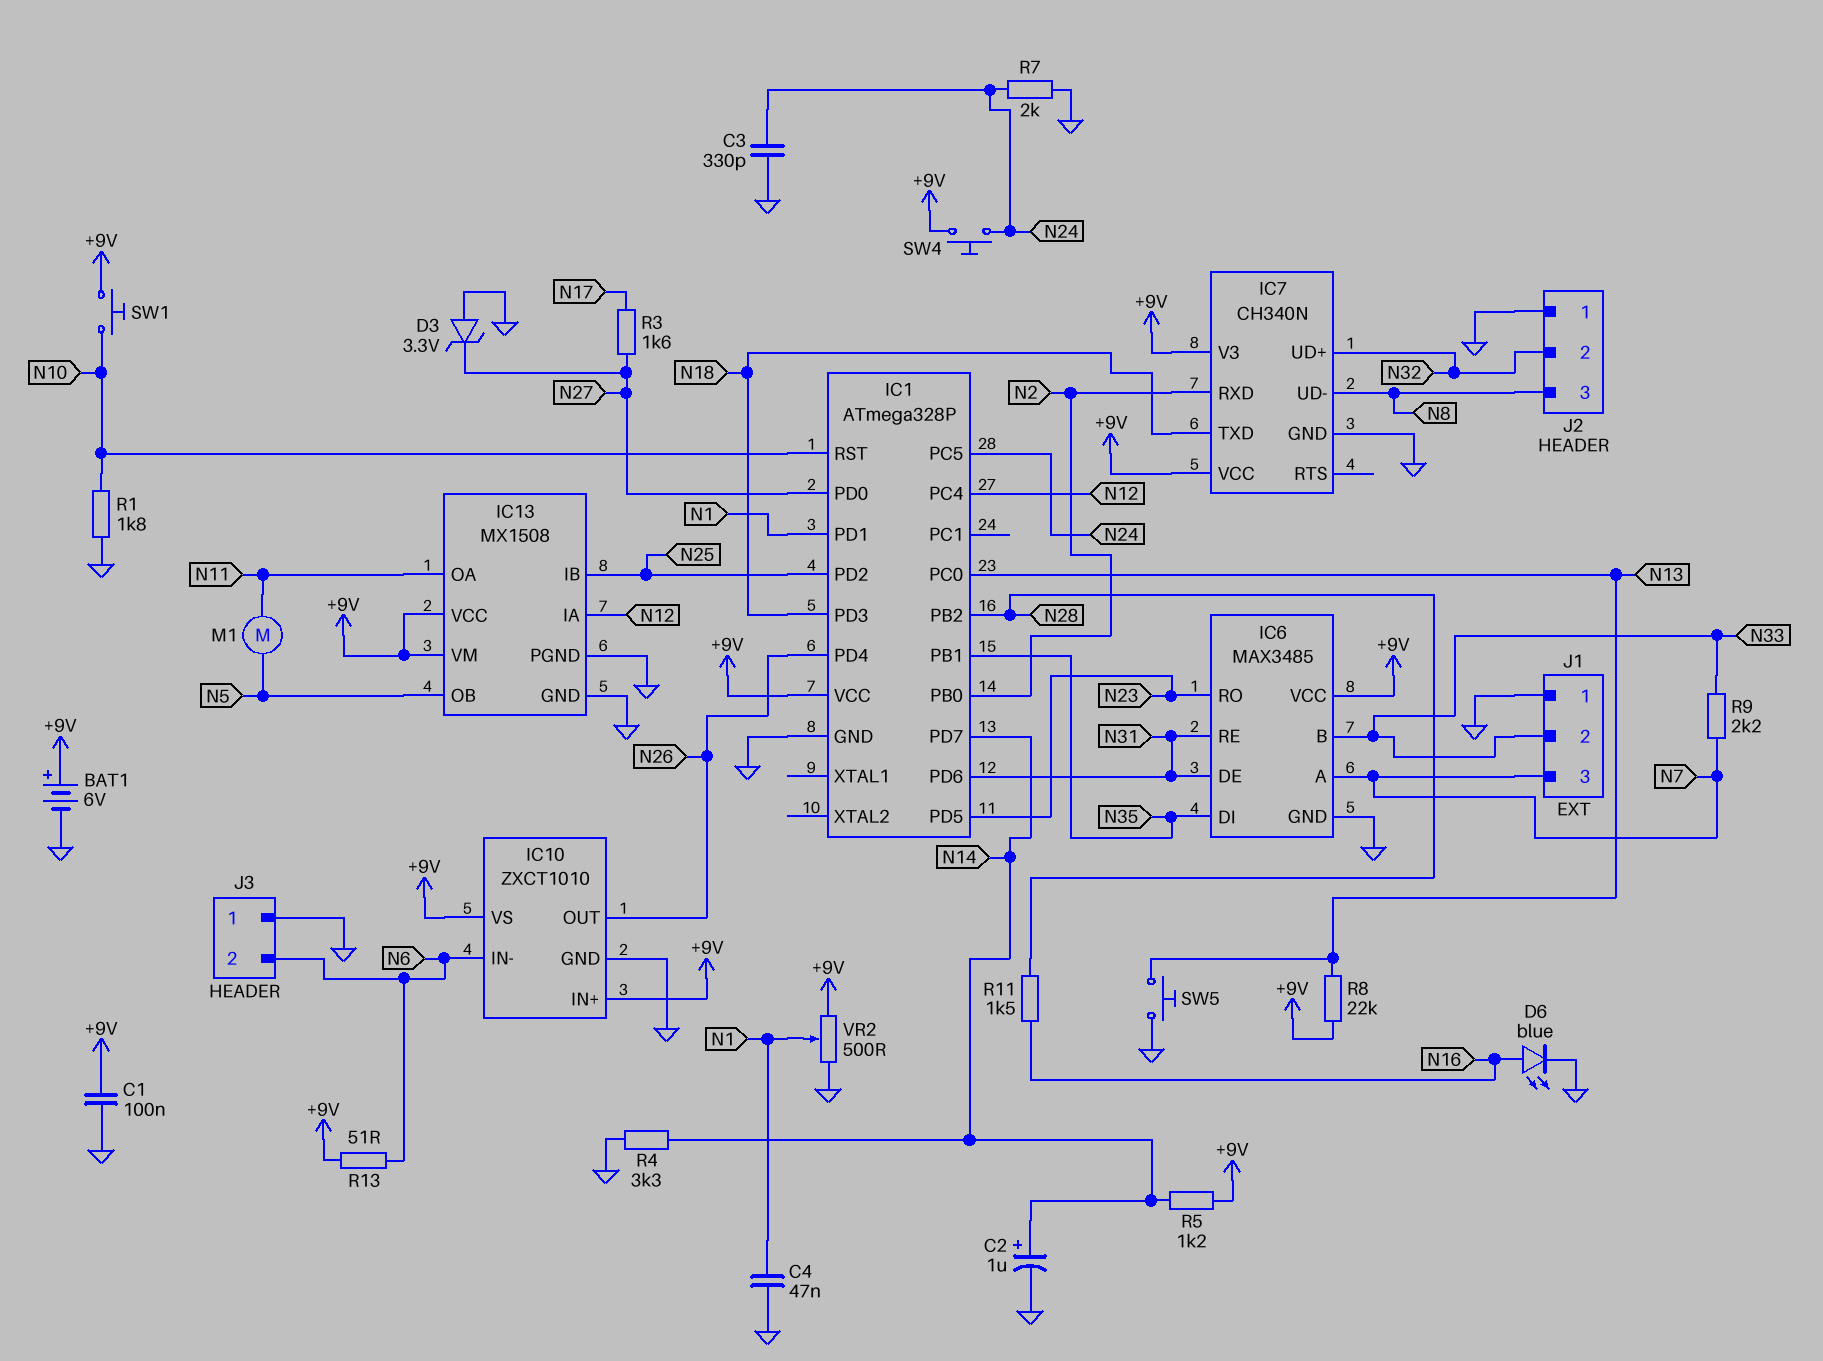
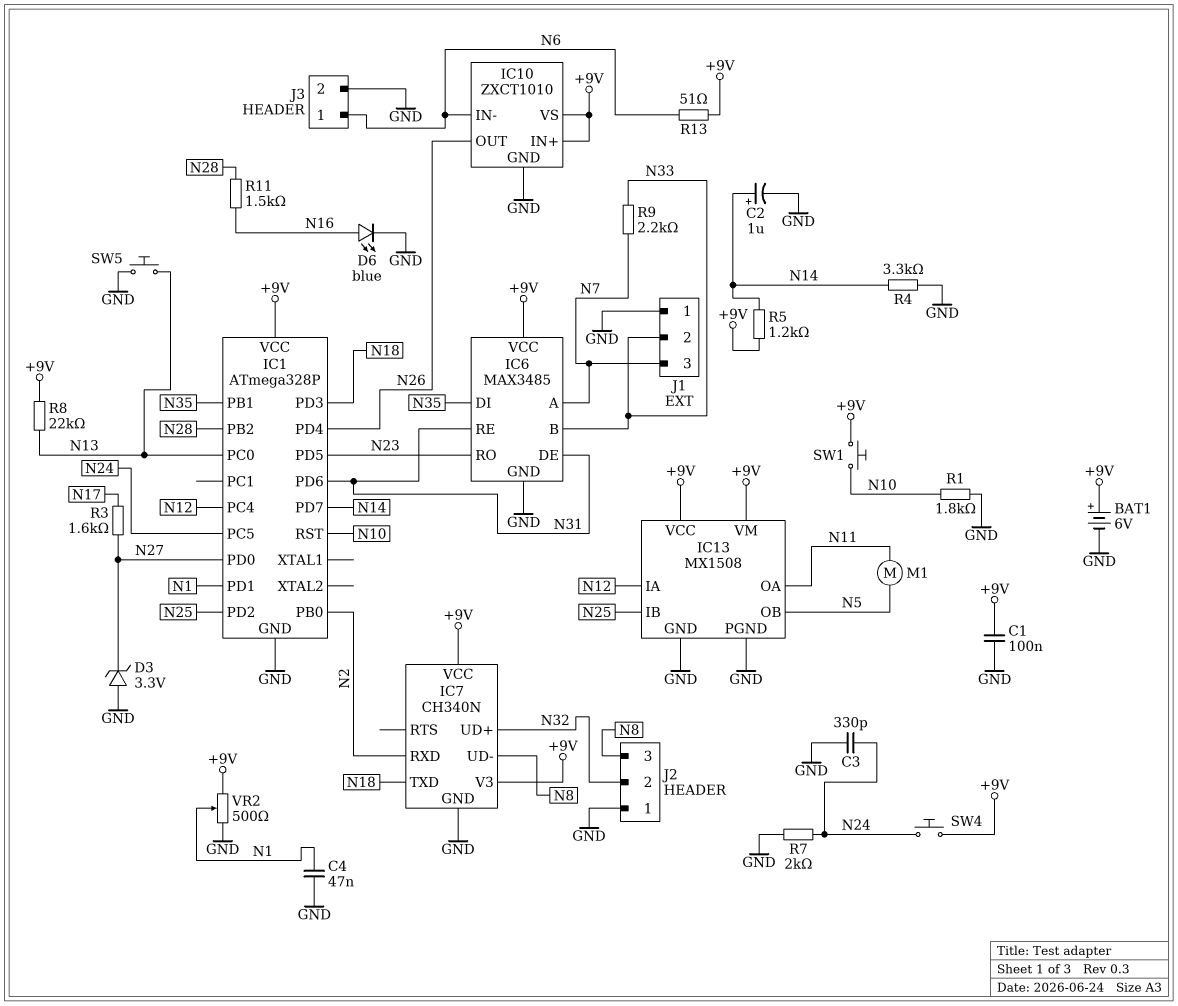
J3 pin 1: GND -> N6
J3 pin 2: N6 -> GND

